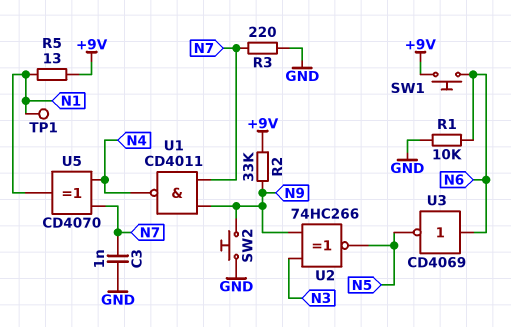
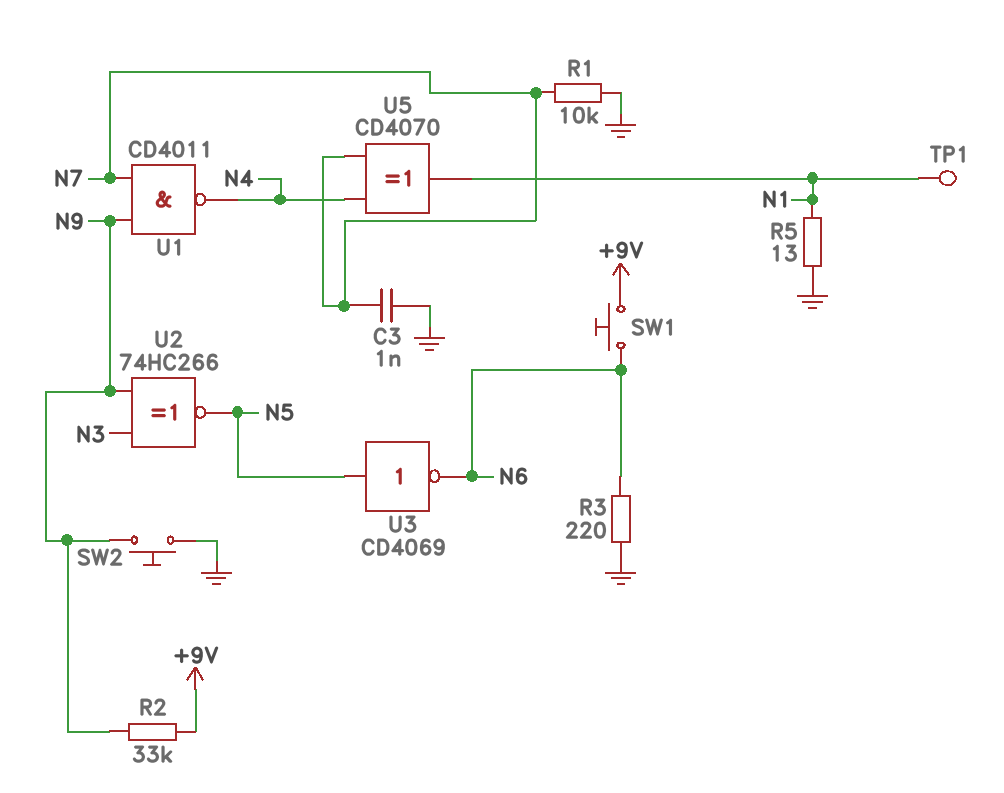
R1: 10k (GND, N6) -> 10k (GND, N7)
R3: 220 (GND, N7) -> 220 (GND, N6)
R5: 13 (+9V, N1) -> 13 (GND, N1)
U3: NOT CD4069 (in N6, out N5) -> NOT CD4069 (in N5, out N6)

